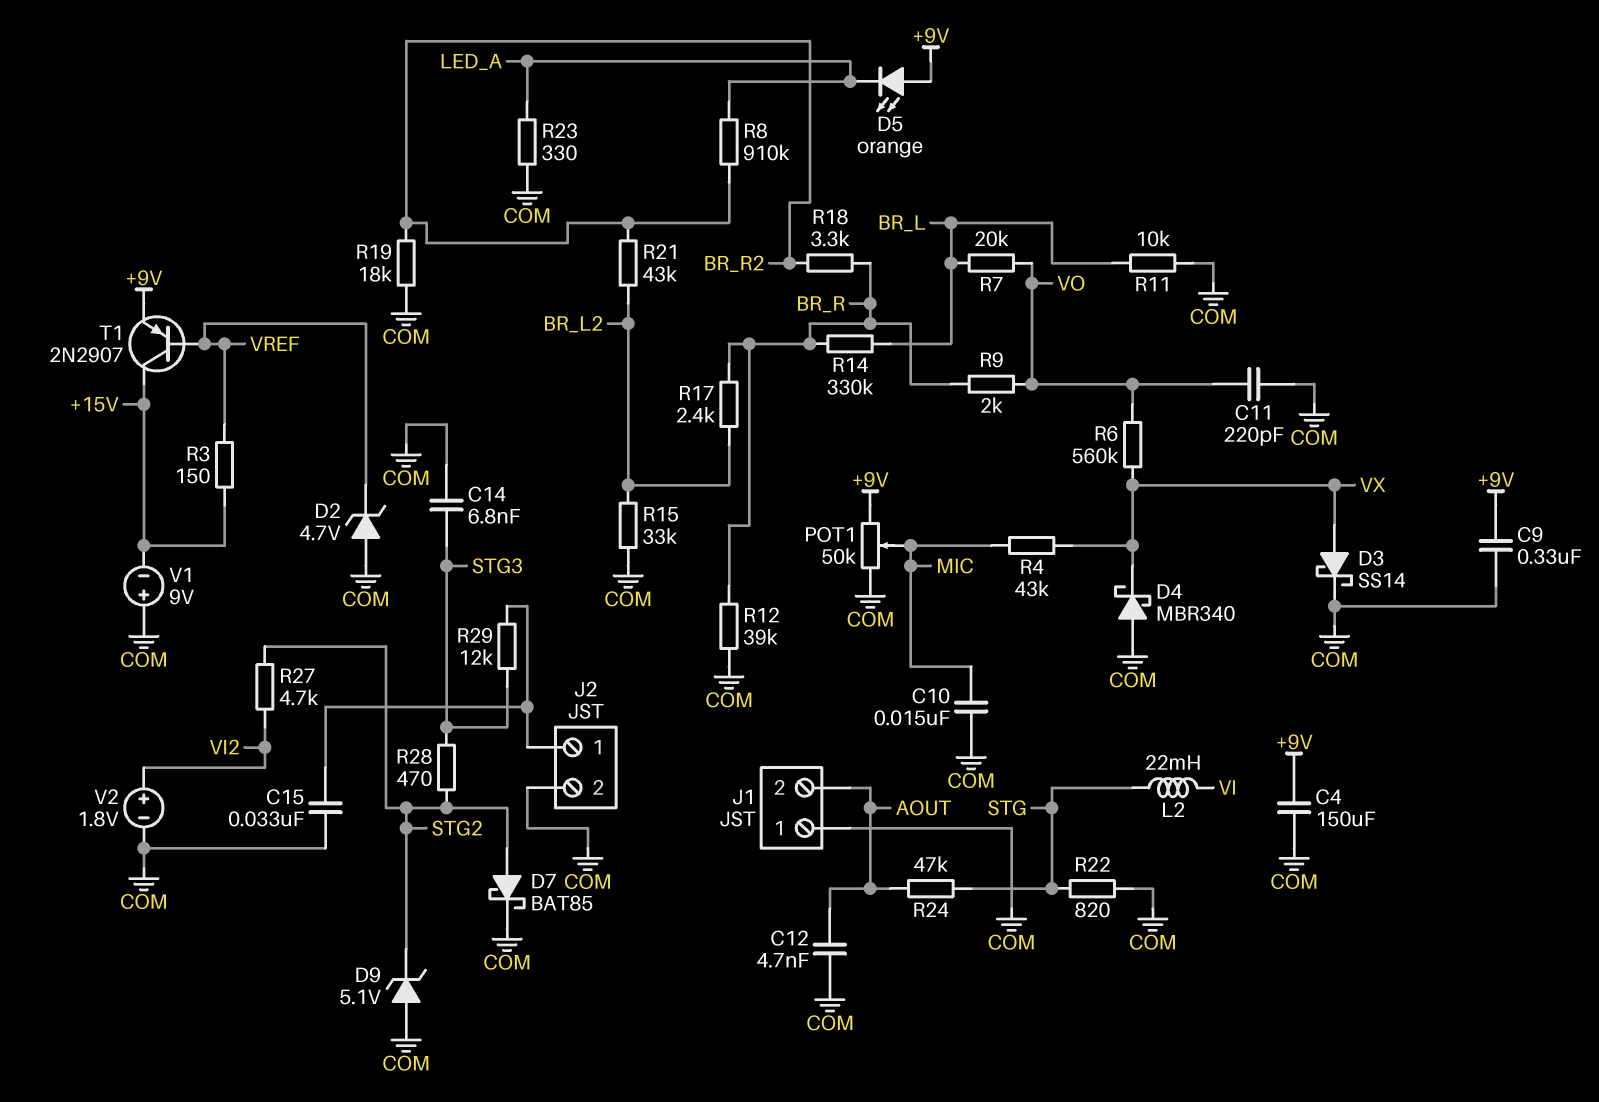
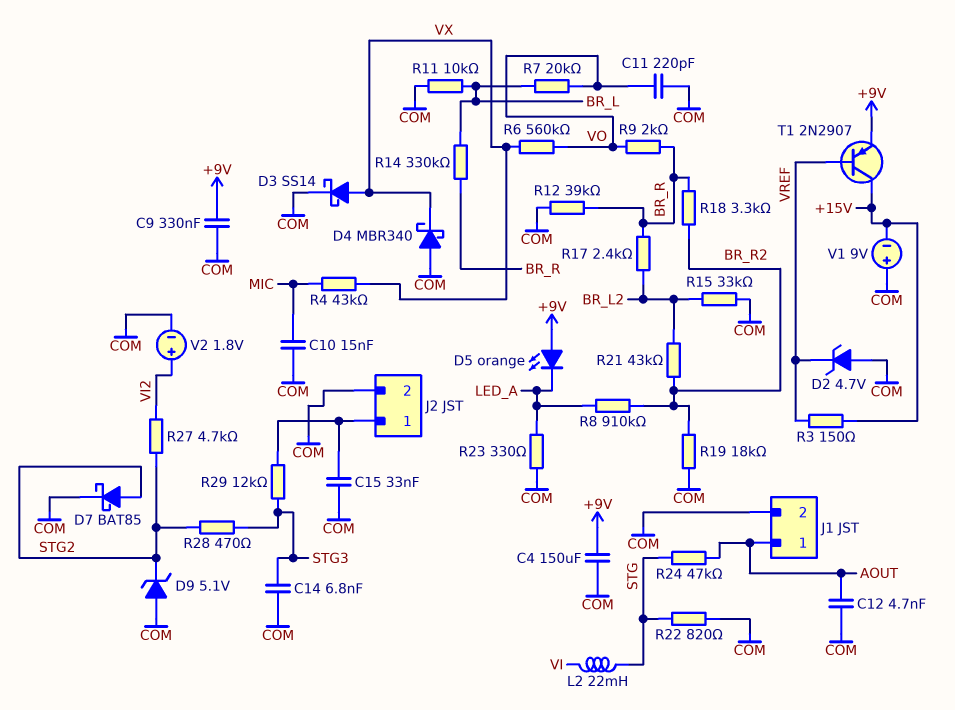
J1 pin 1: COM -> AOUT
J1 pin 2: AOUT -> COM
POT1: 50k (+9V, COM, wiper MIC) -> none

